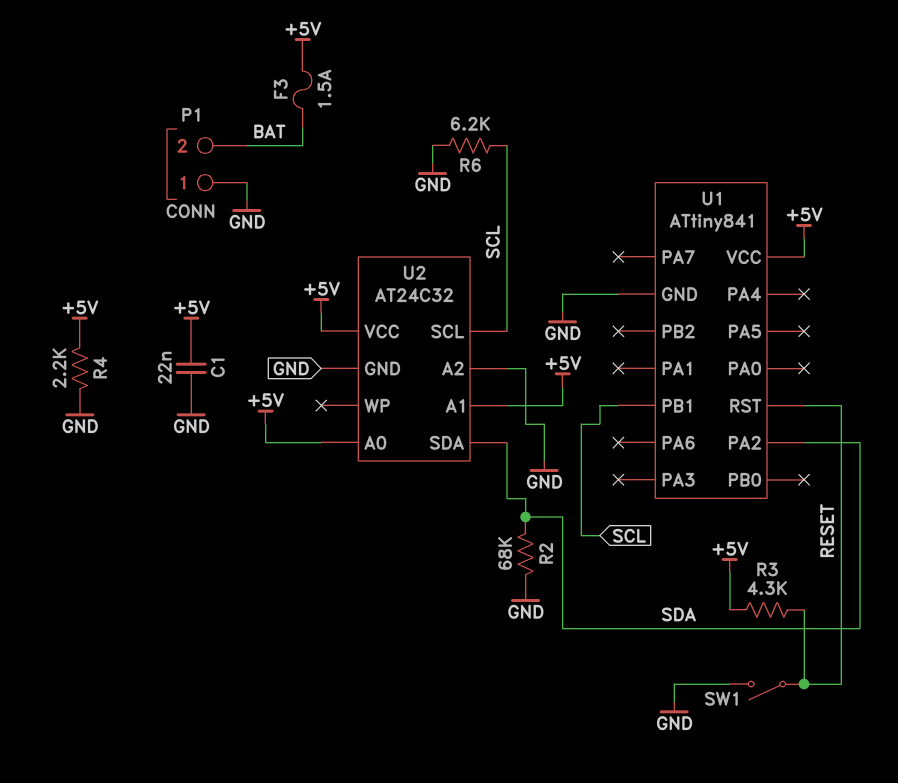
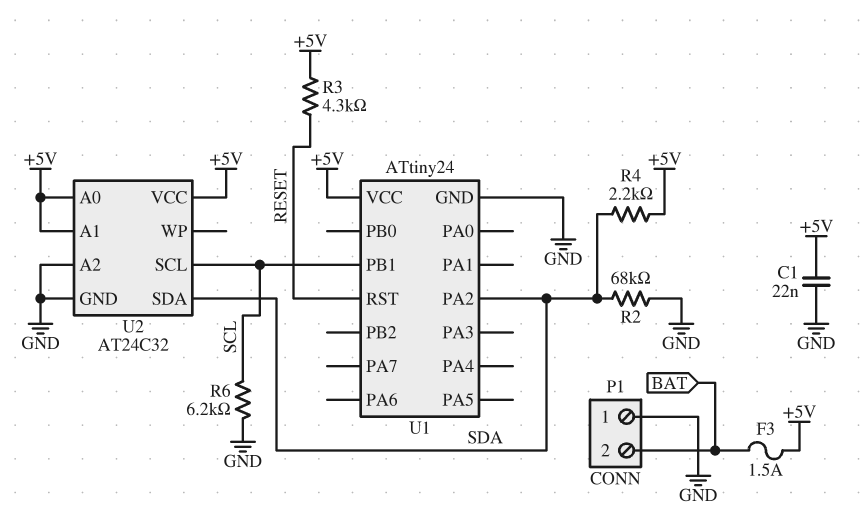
R4: 2.2k (+5V, GND) -> 2.2k (+5V, SDA)
SW1: switch (GND, RESET) -> none
U1: ATtiny841 -> ATtiny24

